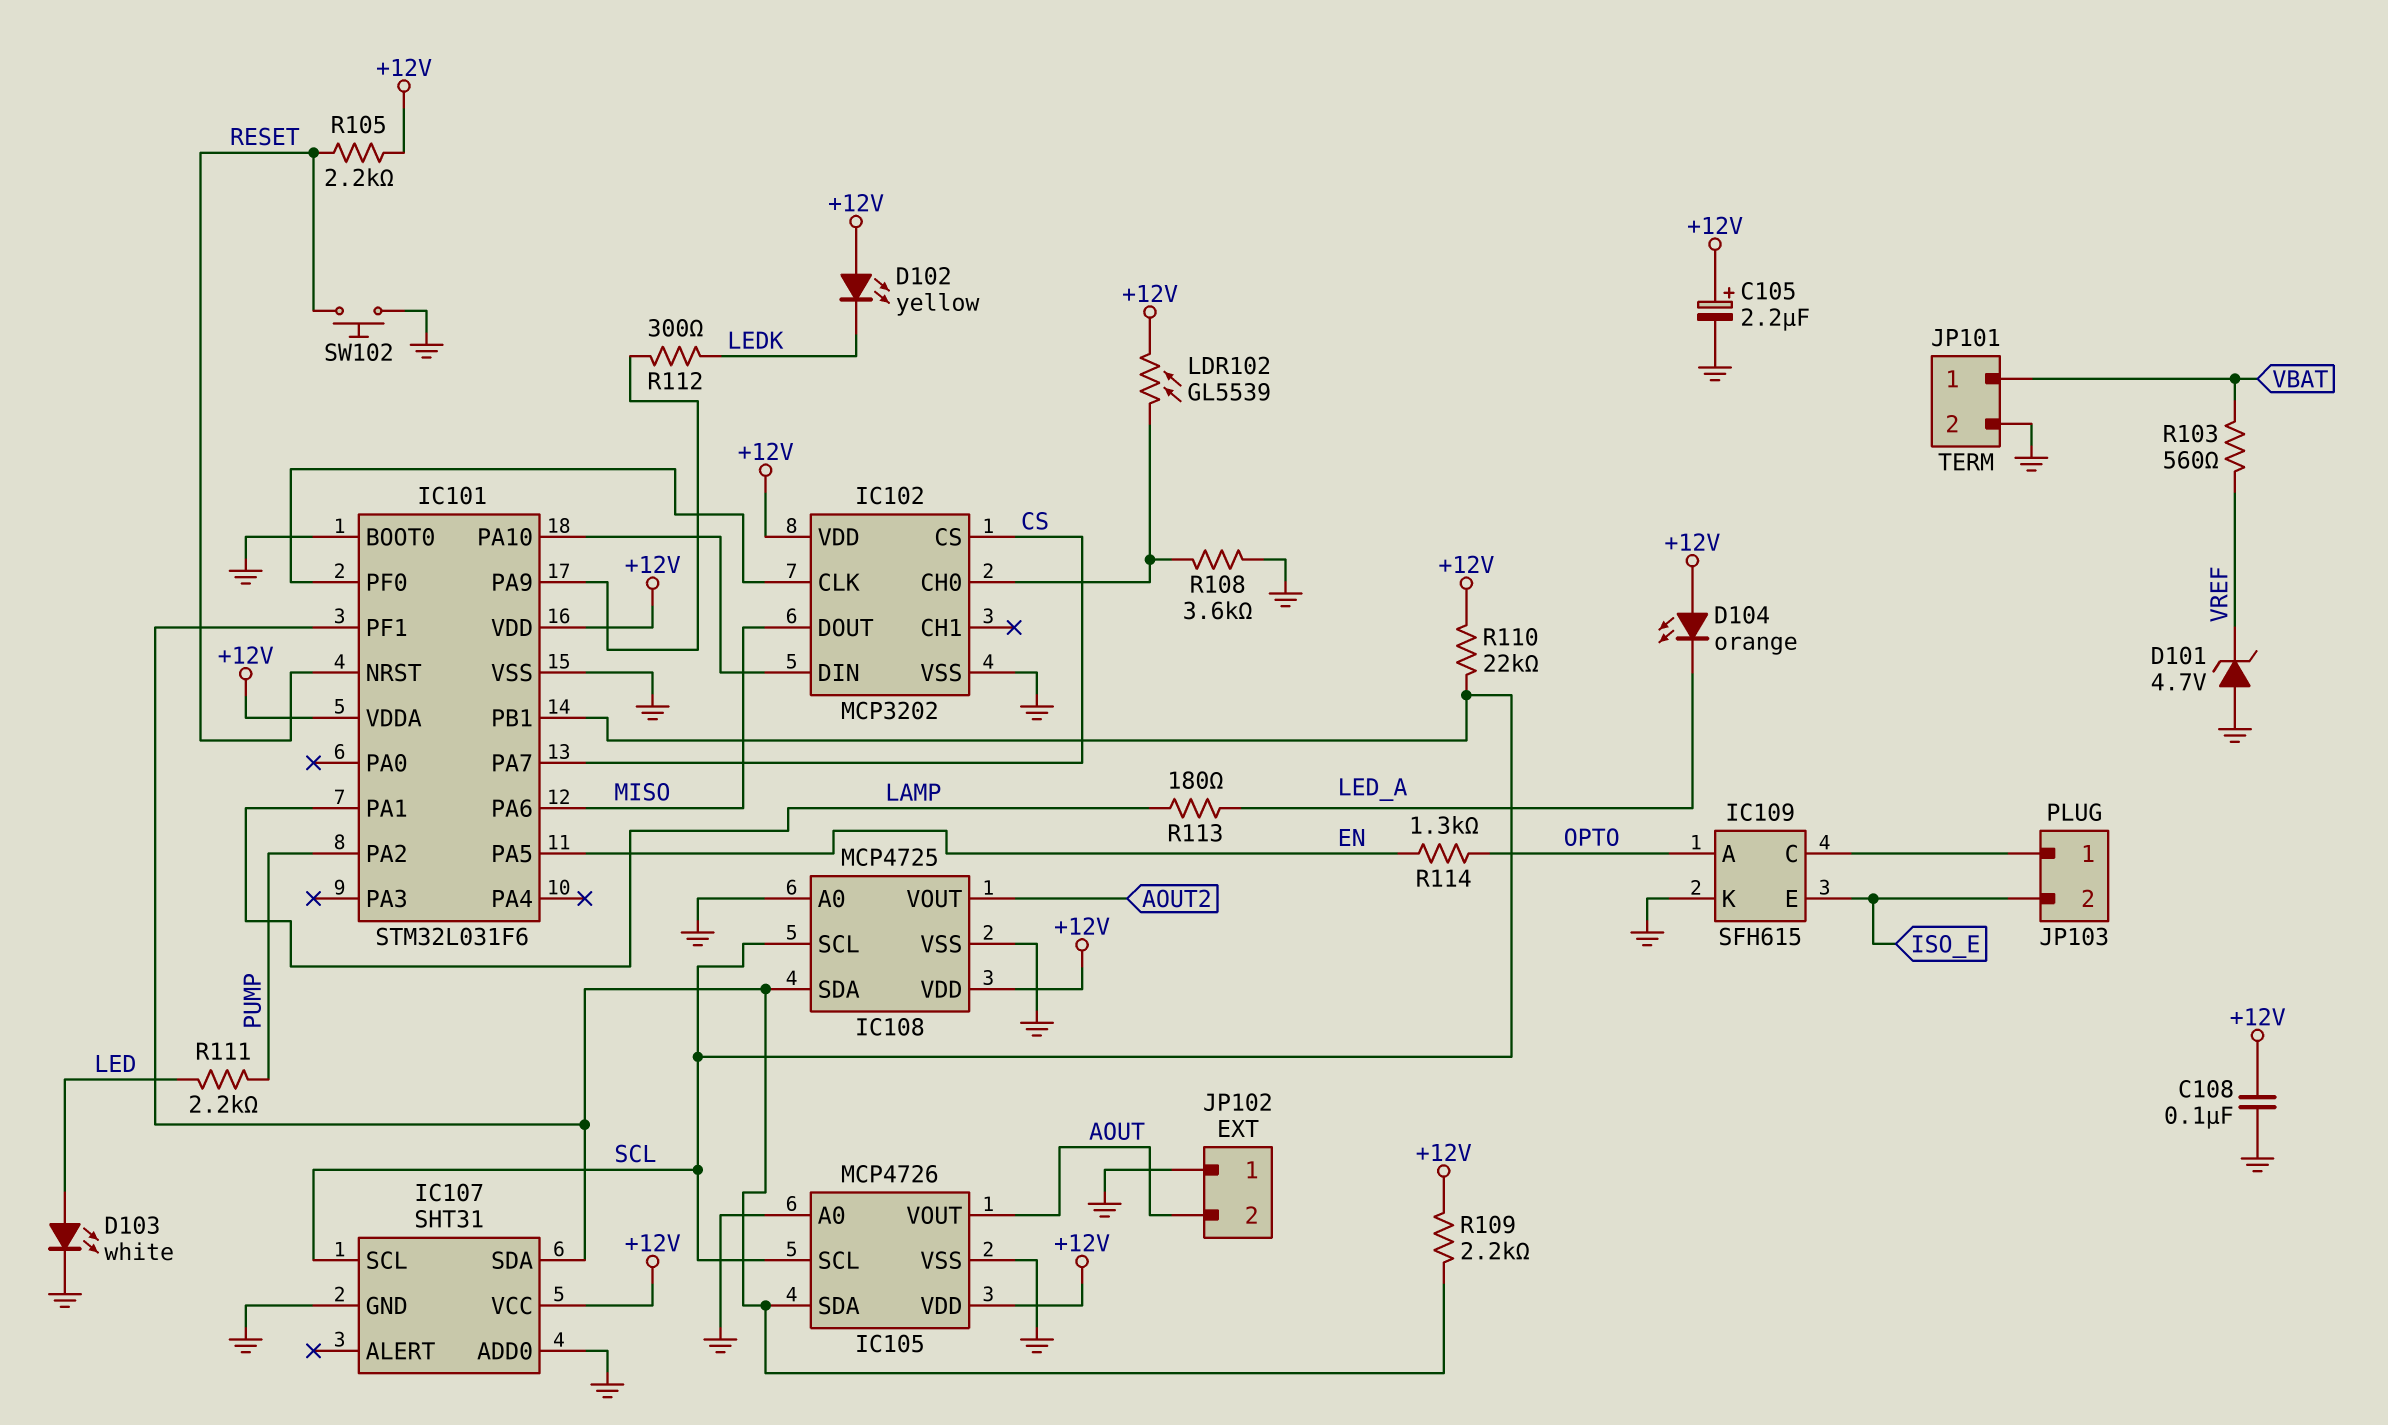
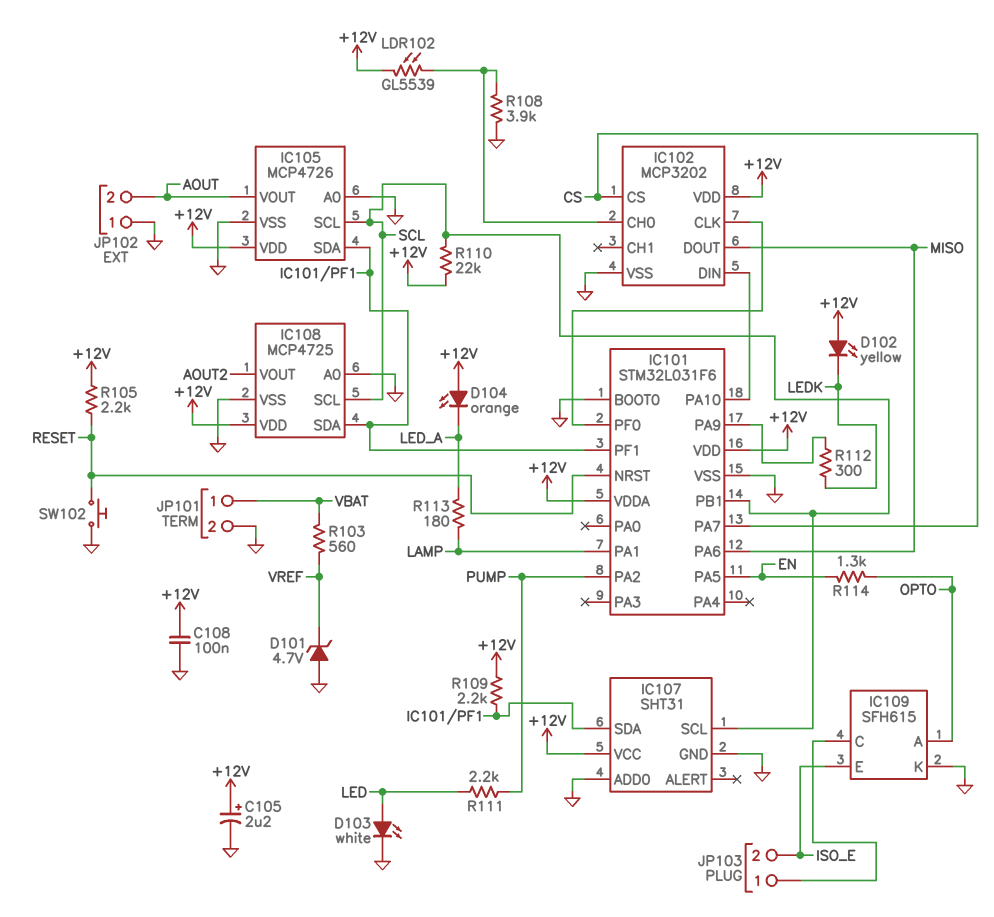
R108: 3.6k (GND, IC102/CH0) -> 3.9k (GND, IC102/CH0)

